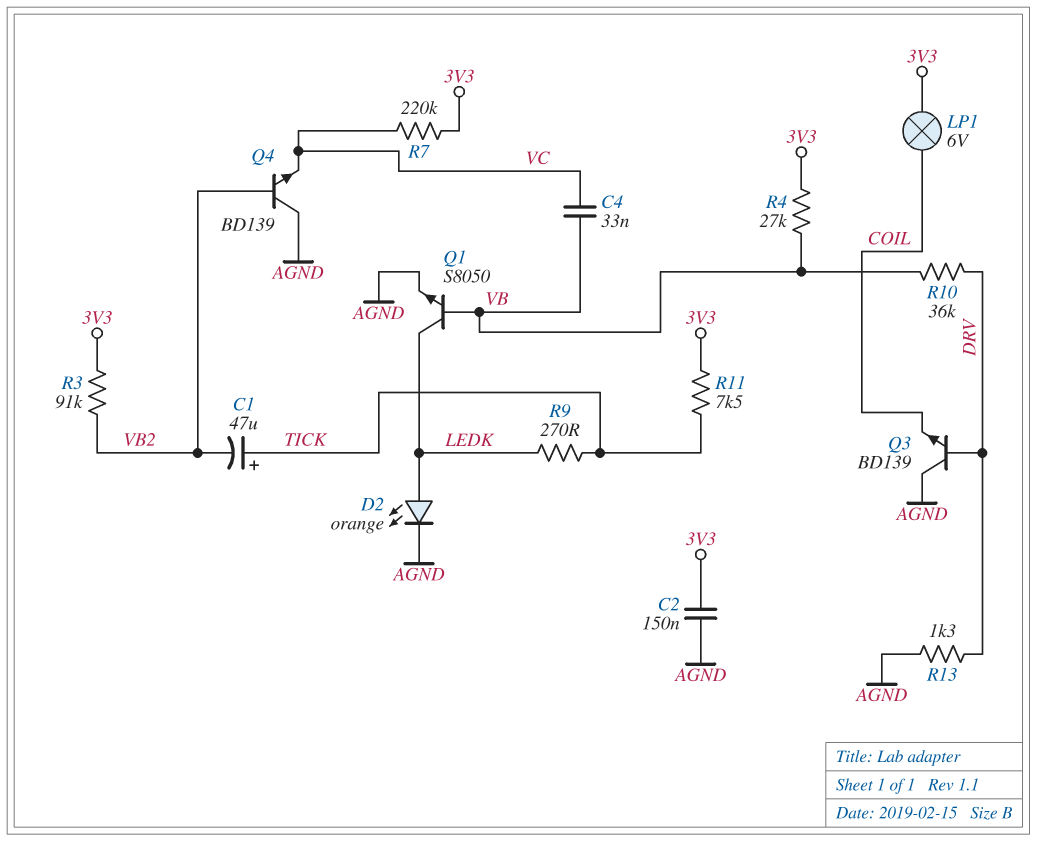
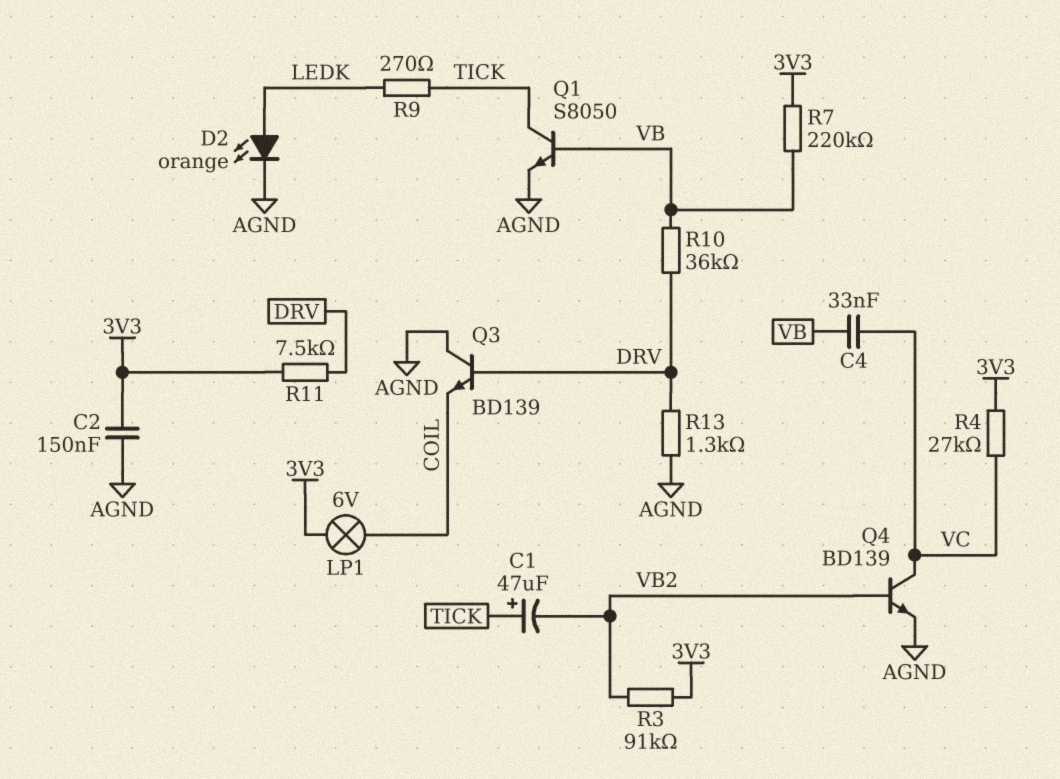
Q1: NPN S8050 (B VB, C LEDK, E AGND) -> NPN S8050 (B VB, C TICK, E AGND)
Q4: NPN BD139 (B VB2, C AGND, E VC) -> NPN BD139 (B VB2, C VC, E AGND)
R4: 27k (3V3, VB) -> 27k (3V3, VC)
R7: 220k (3V3, VC) -> 220k (3V3, VB)
R11: 7.5k (3V3, TICK) -> 7.5k (3V3, DRV)

